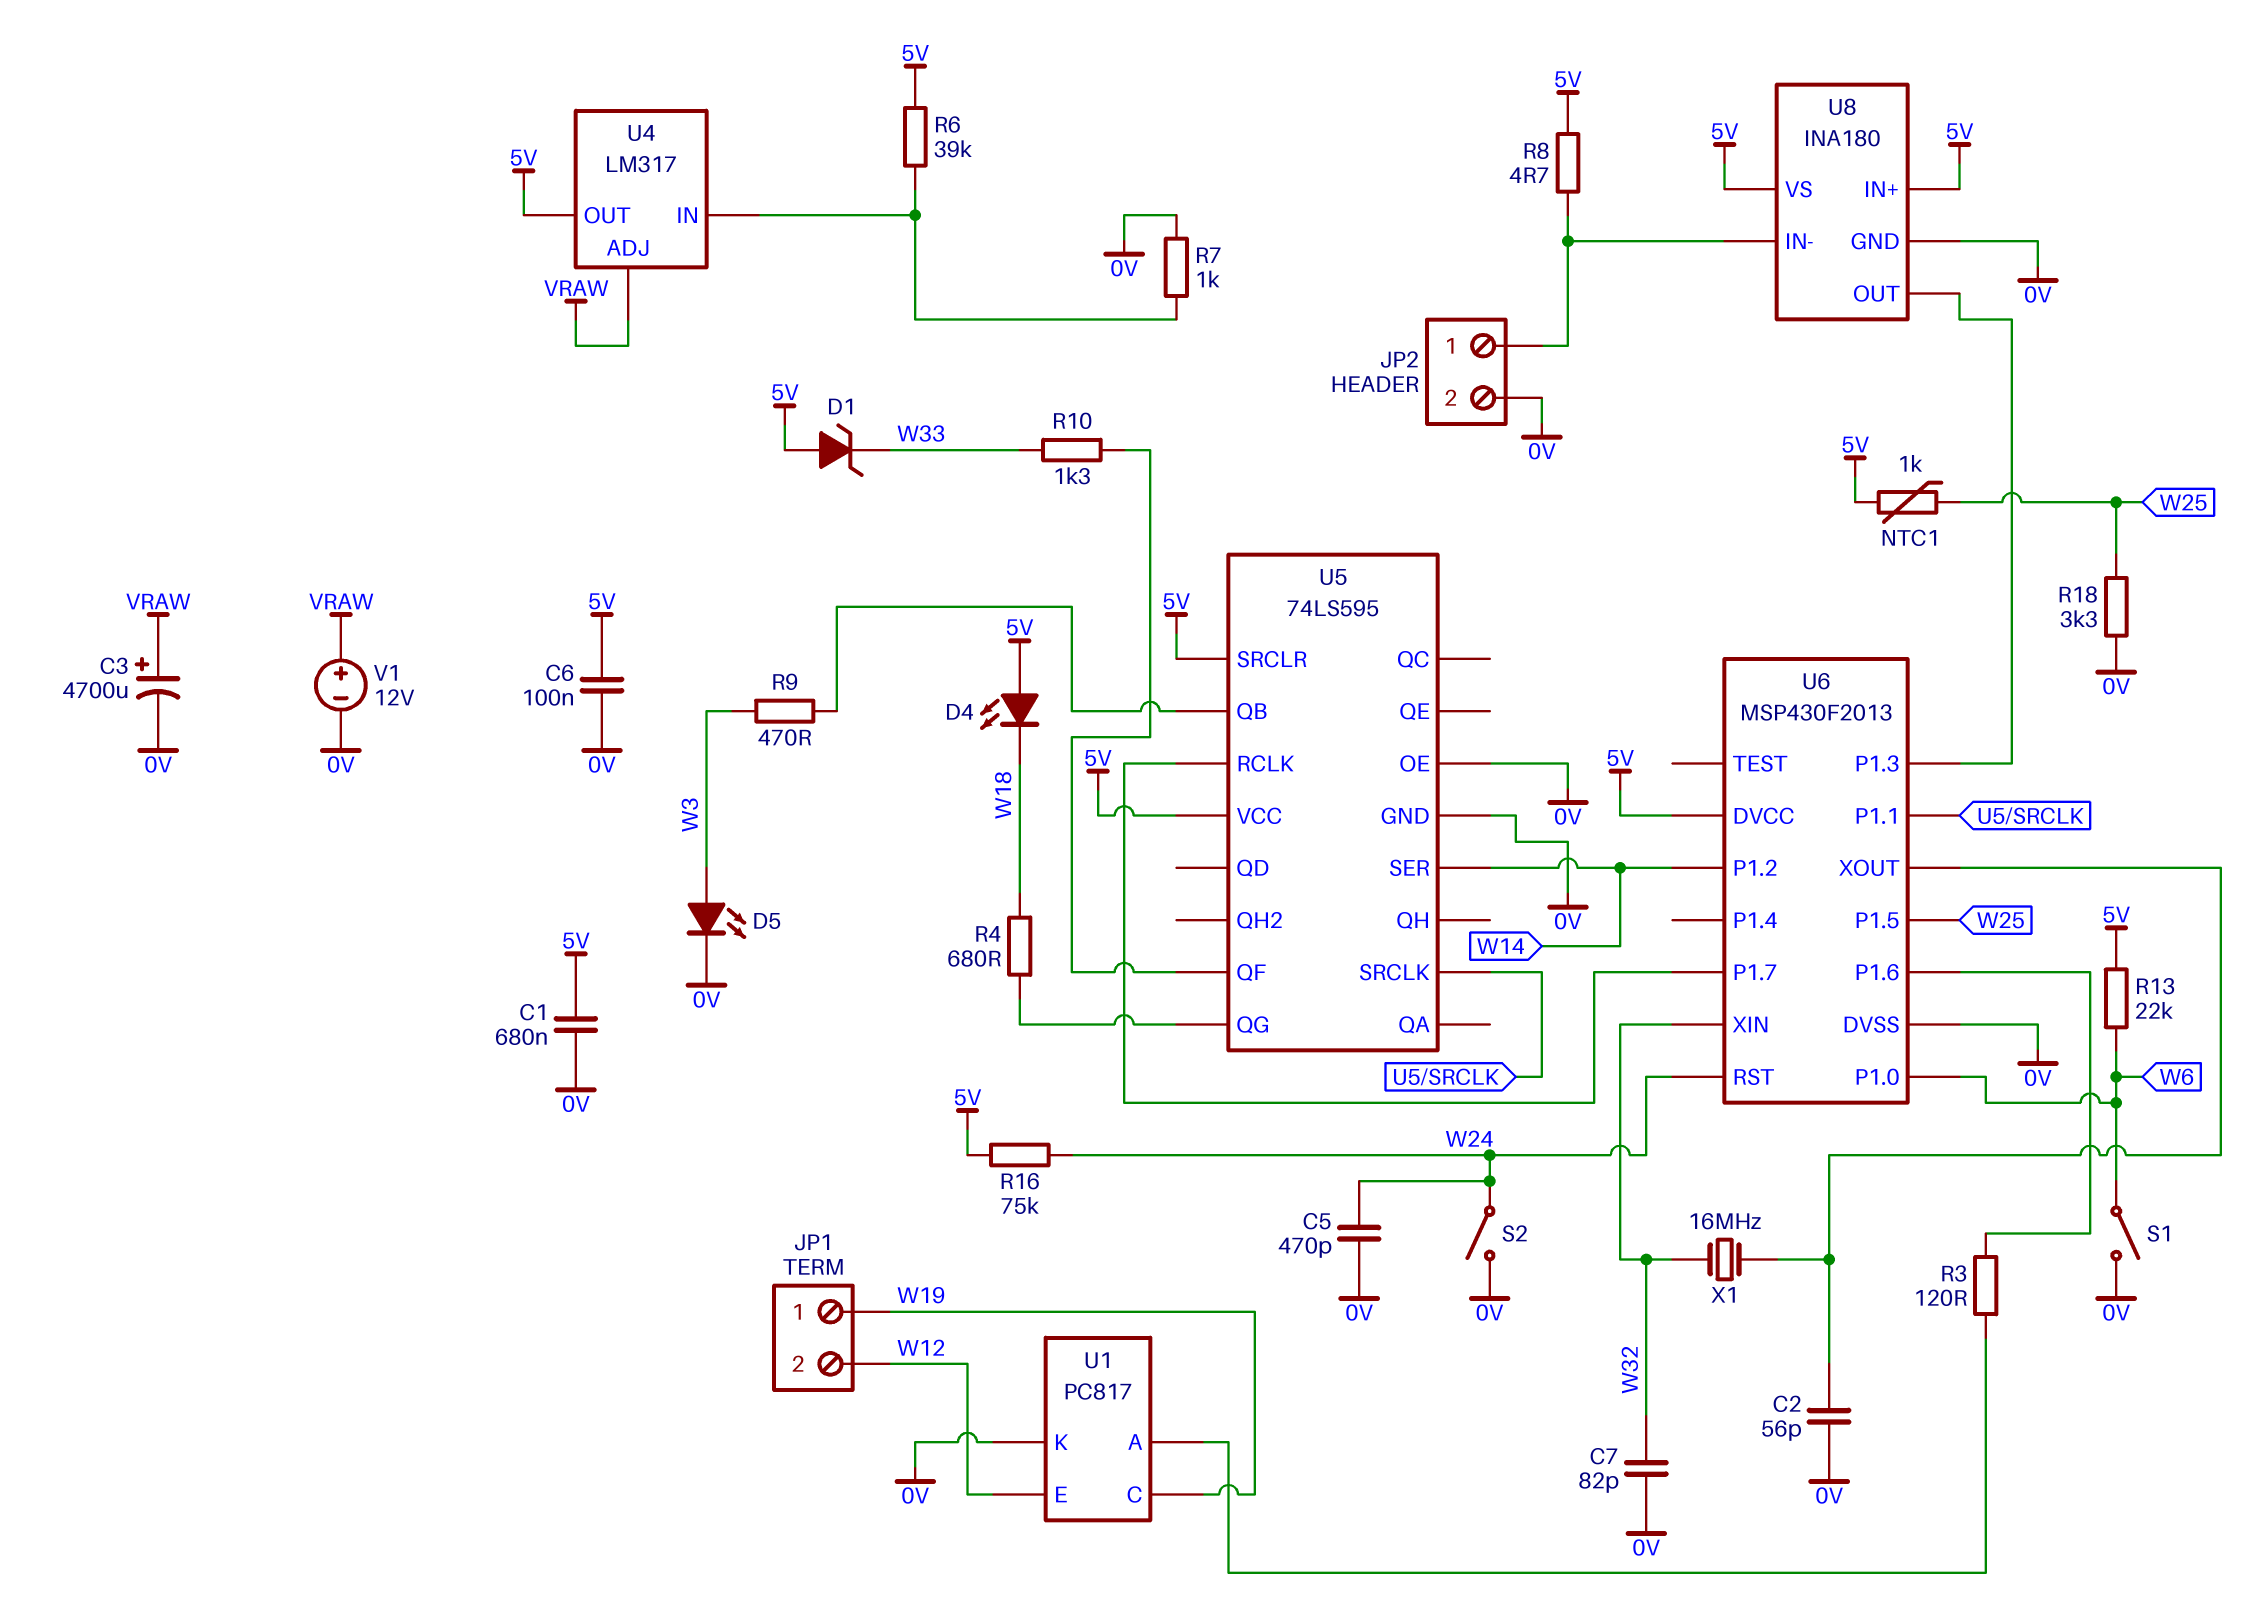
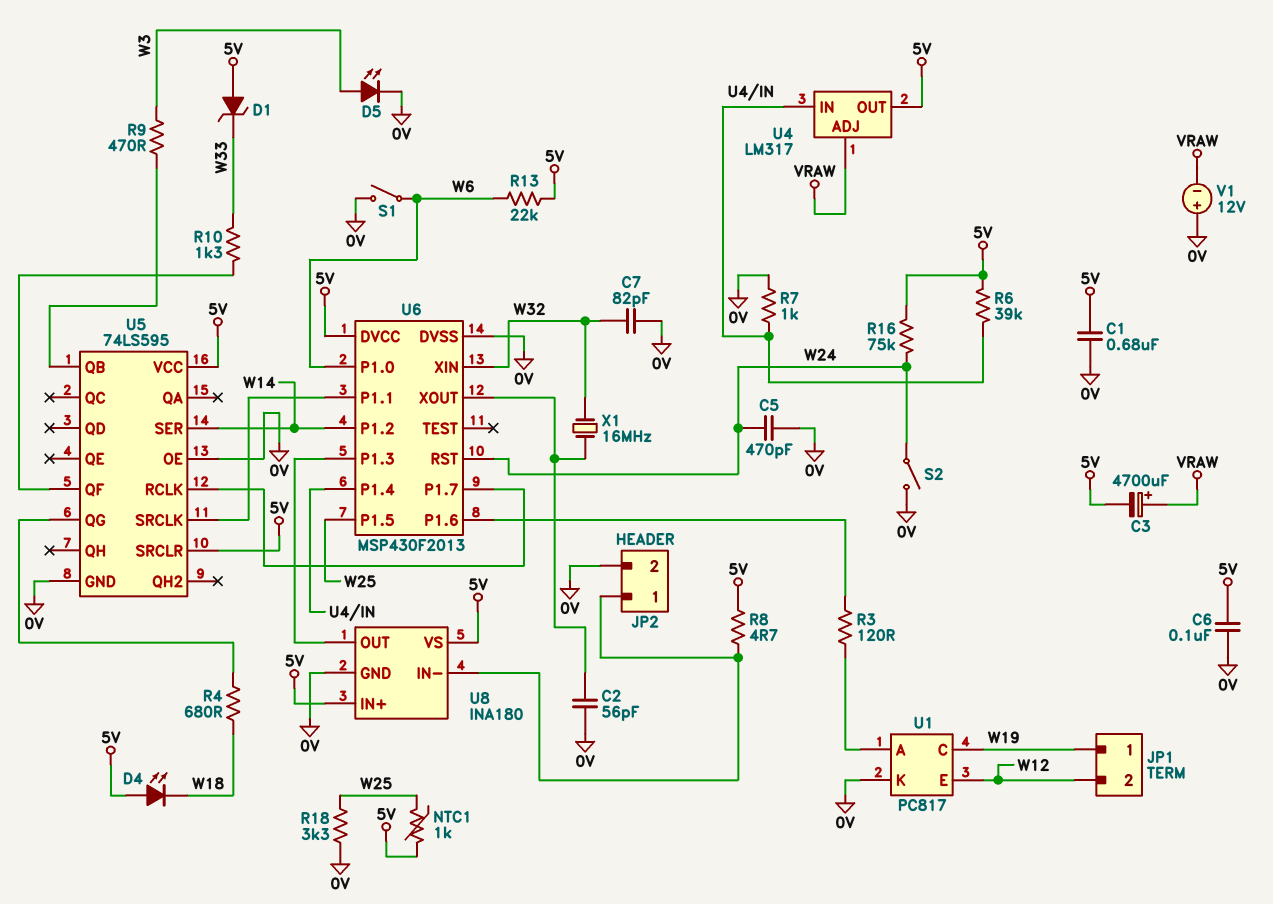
C3: 4700uF (plus VRAW, minus 0V) -> 4700uF (plus VRAW, minus 5V)
U6 pin P1.4: none -> U4/IN
V1: 12V (plus VRAW, minus 0V) -> 12V (plus 0V, minus VRAW)

